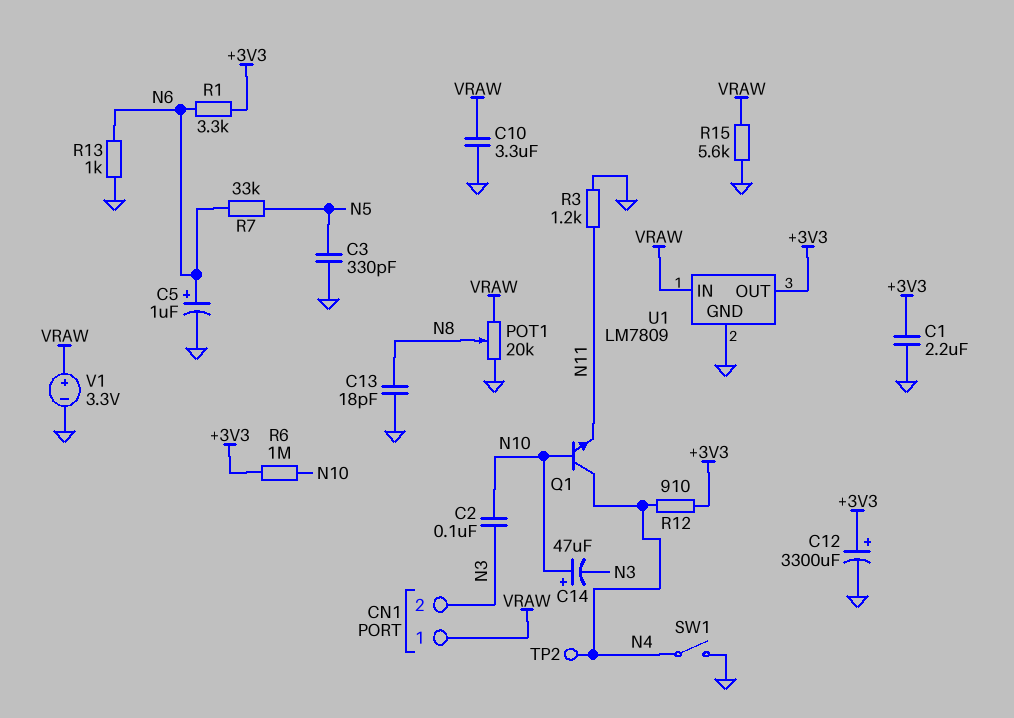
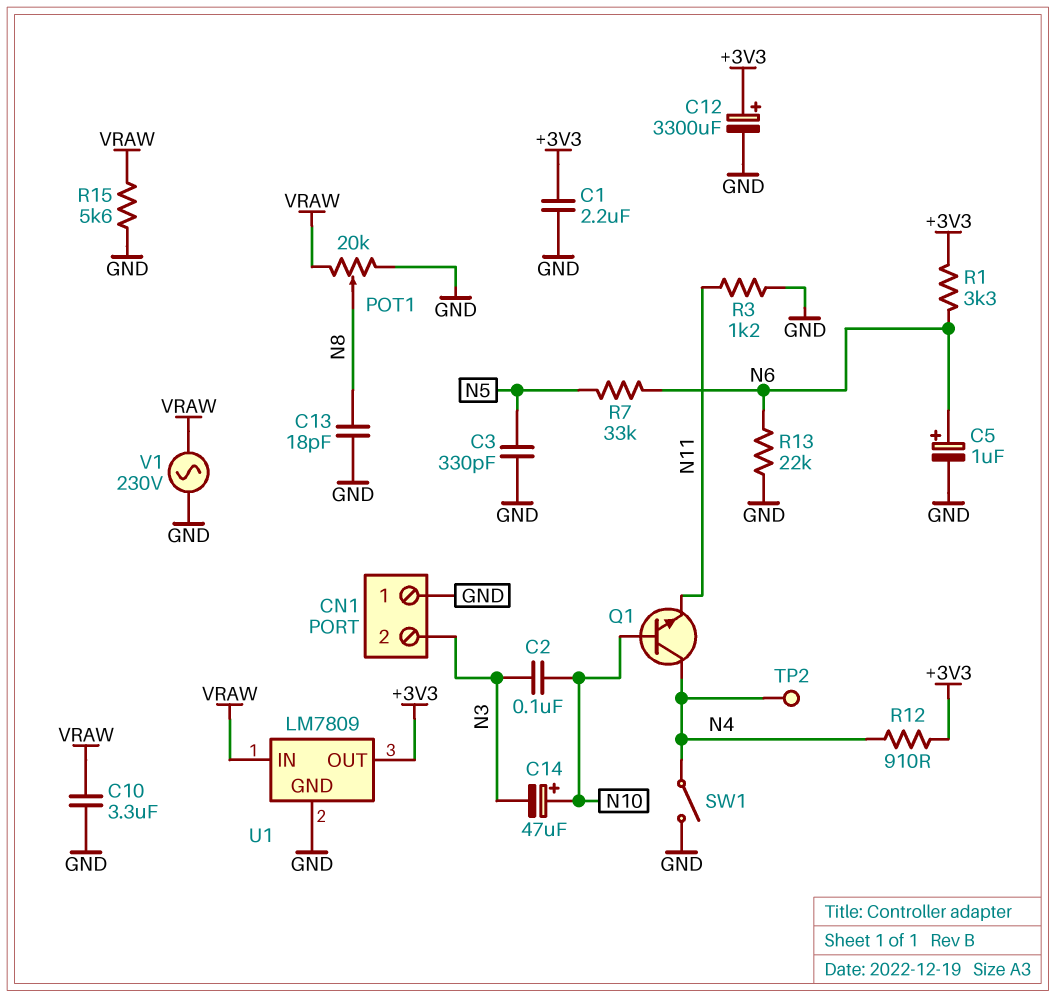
CN1 pin 1: VRAW -> GND
R6: 1M (+3V3, N10) -> none
R13: 1k (GND, N6) -> 22k (GND, N6)
V1: 3.3V (plus VRAW, minus GND) -> AC 230V (GND, VRAW)

